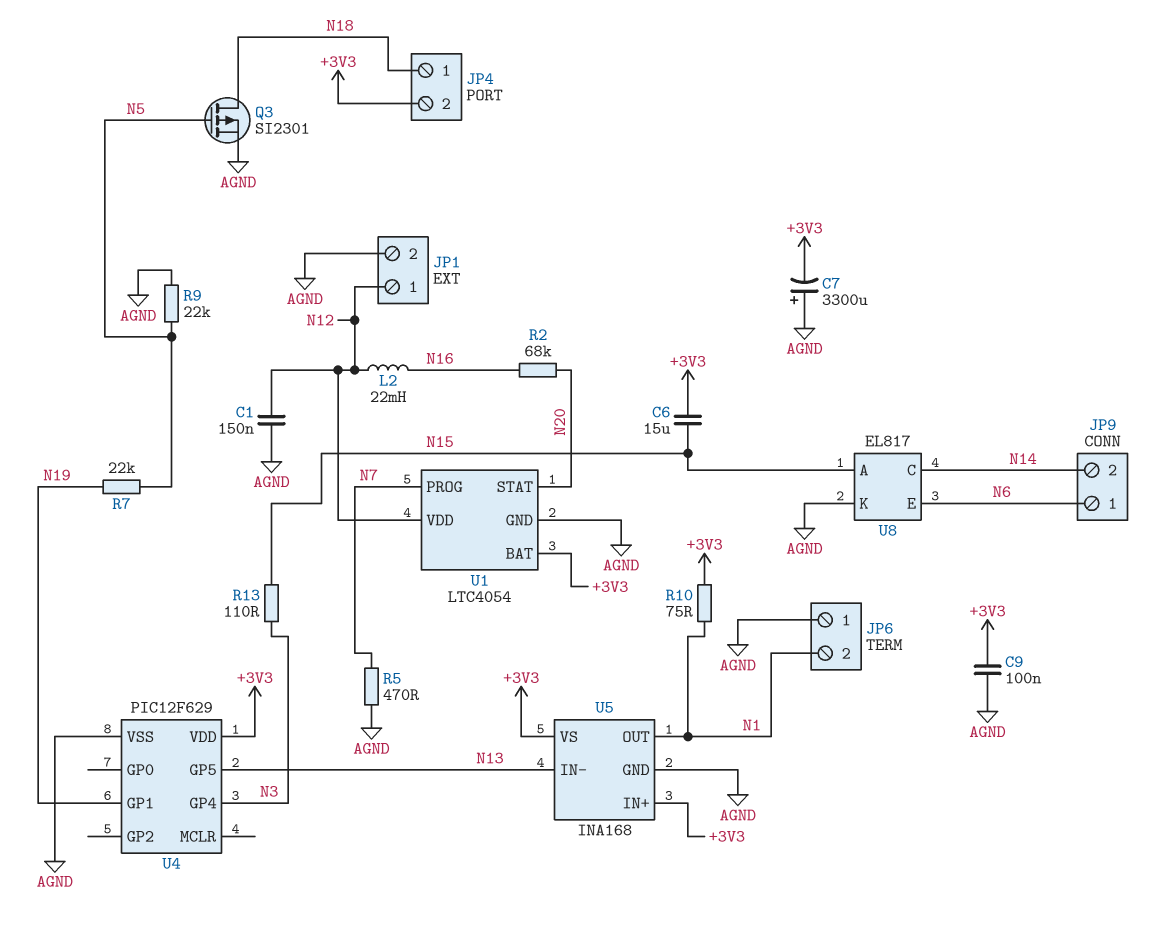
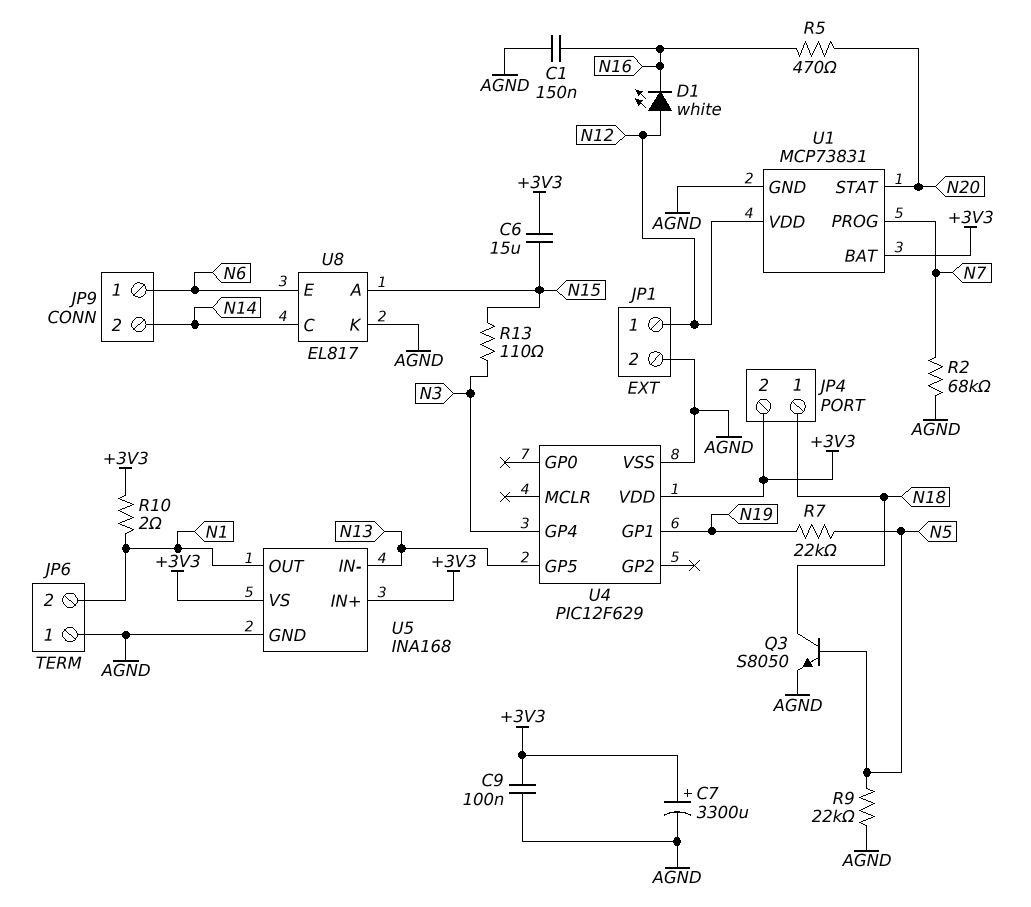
C1: 150nF (AGND, N12) -> 150nF (AGND, N16)
C7: 3300uF (plus AGND, minus +3V3) -> 3300uF (plus +3V3, minus AGND)
D1: none -> LED white (A N12, K N16)
L2: 22mH (N12, N16) -> none
Q3: PMOS SI2301 (G N5, D N18, S AGND) -> NPN S8050 (B N5, C N18, E AGND)
R2: 68k (N16, N20) -> 68k (AGND, N7)
R5: 470 (AGND, N7) -> 470 (N16, N20)
R10: 75 (+3V3, N1) -> 2 (+3V3, N1)
U1: LTC4054 -> MCP73831

